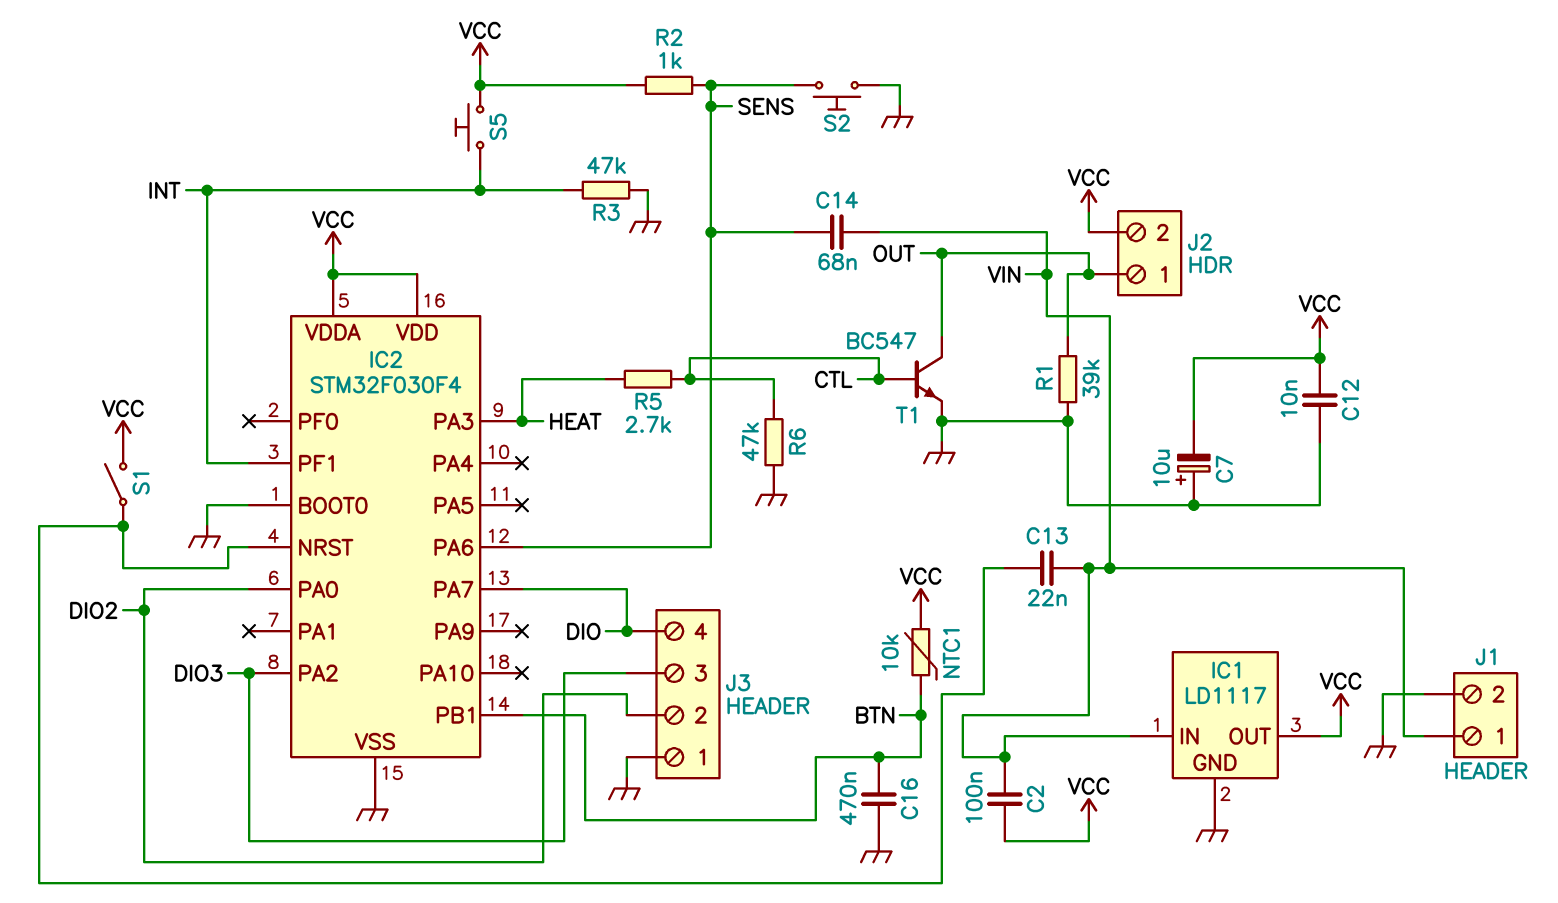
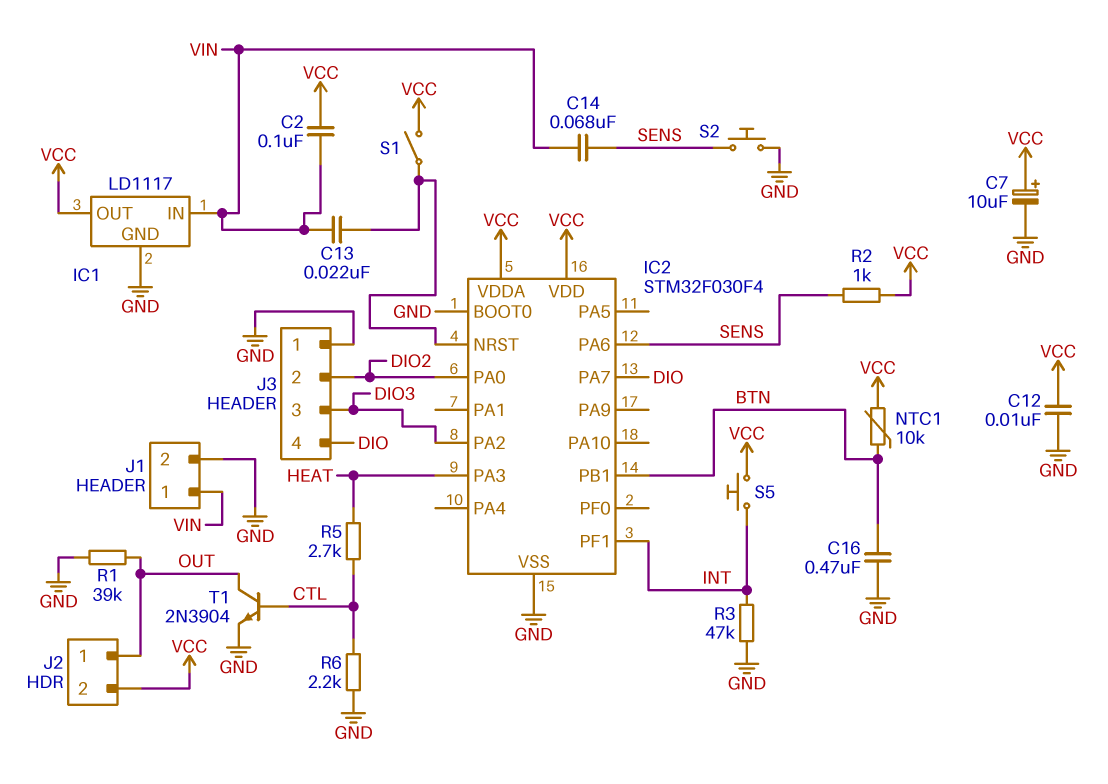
C7: 10uF (plus GND, minus VCC) -> 10uF (plus VCC, minus GND)
R6: 47k (CTL, GND) -> 2.2k (CTL, GND)
T1: NPN BC547 (B CTL, C OUT, E GND) -> NPN 2N3904 (B CTL, C OUT, E GND)

